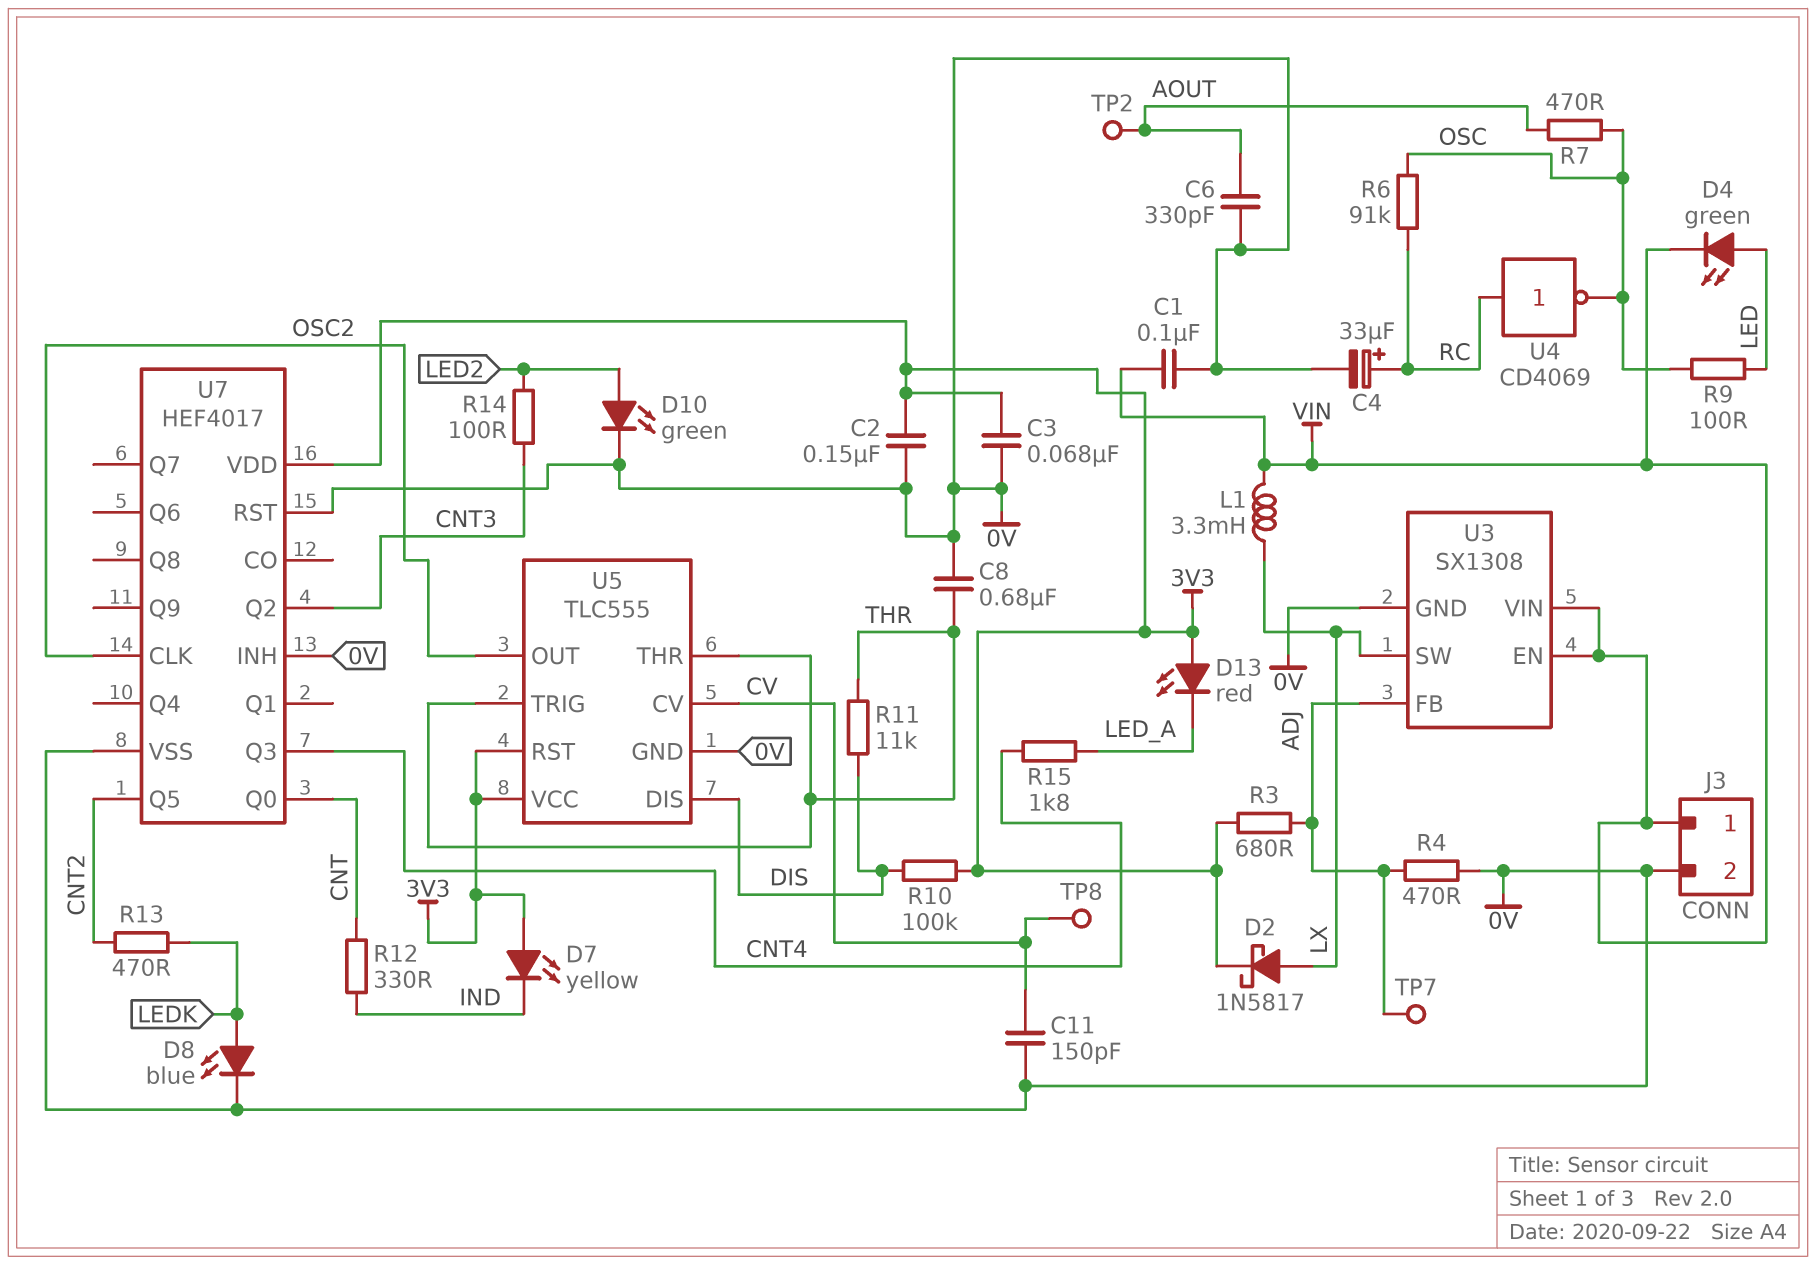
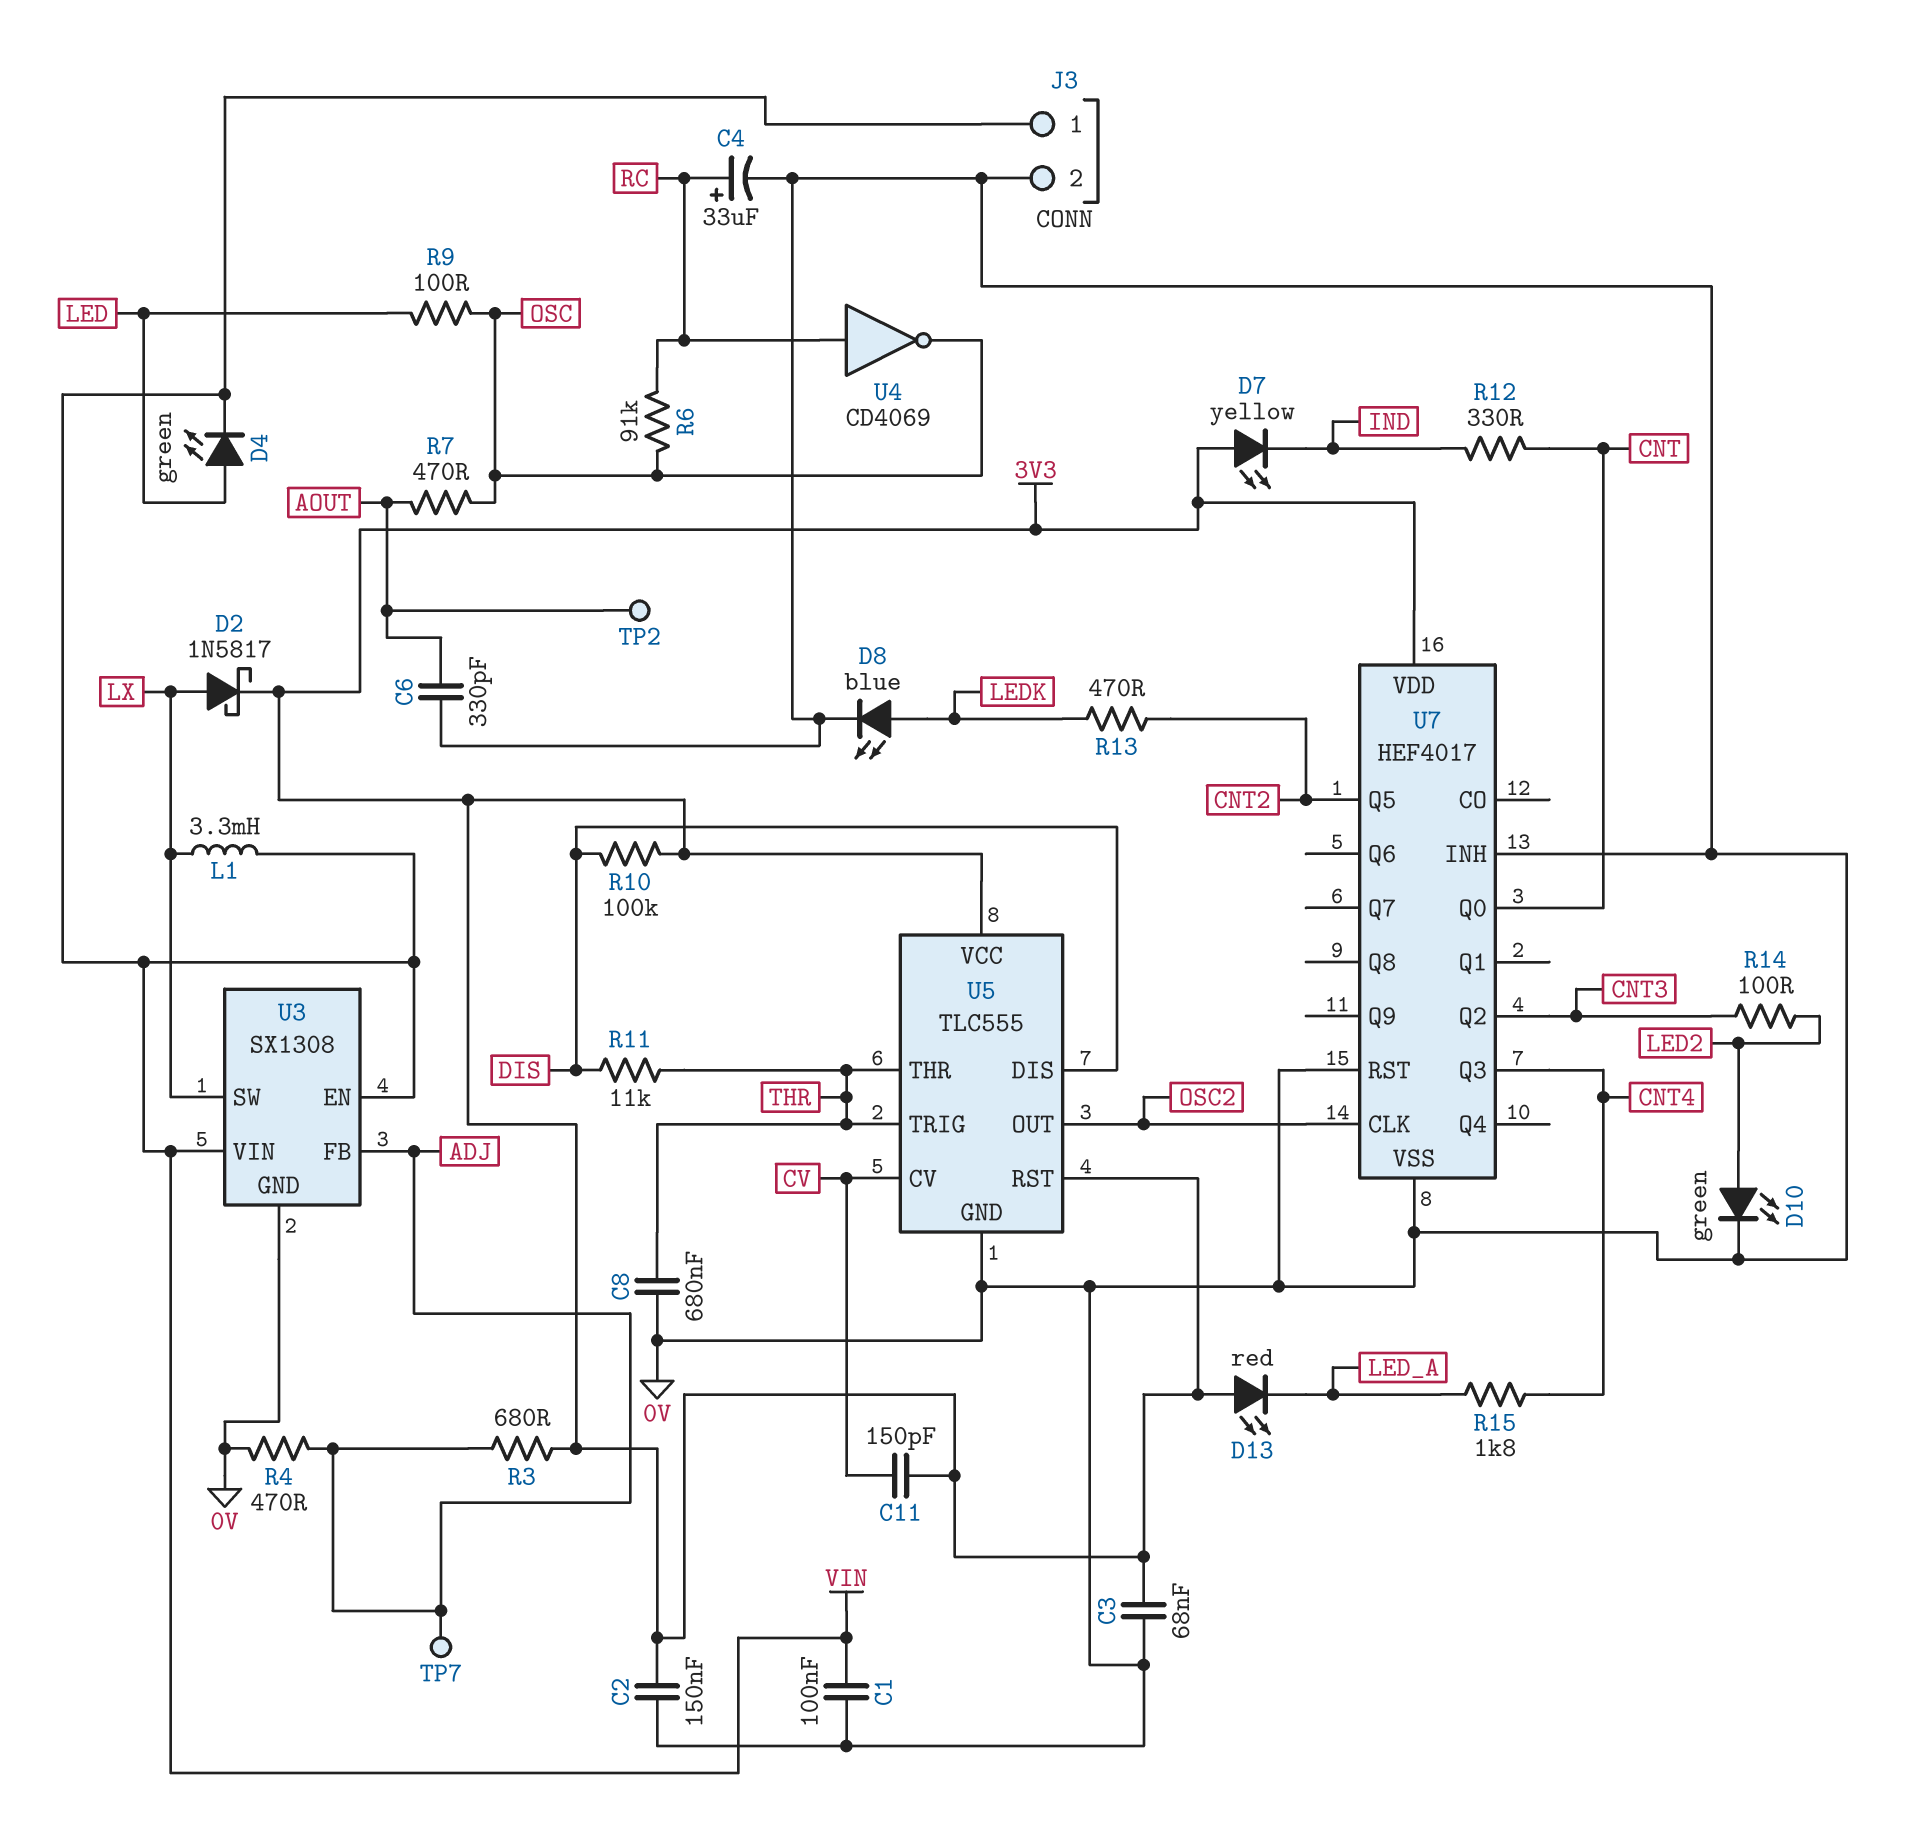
C11: 150pF (0V, CV) -> 150pF (3V3, CV)
TP8: test point (CV) -> none

